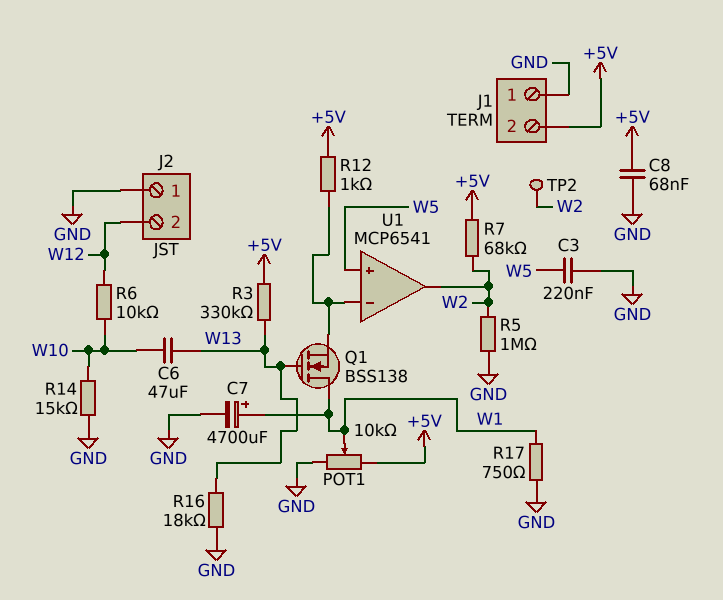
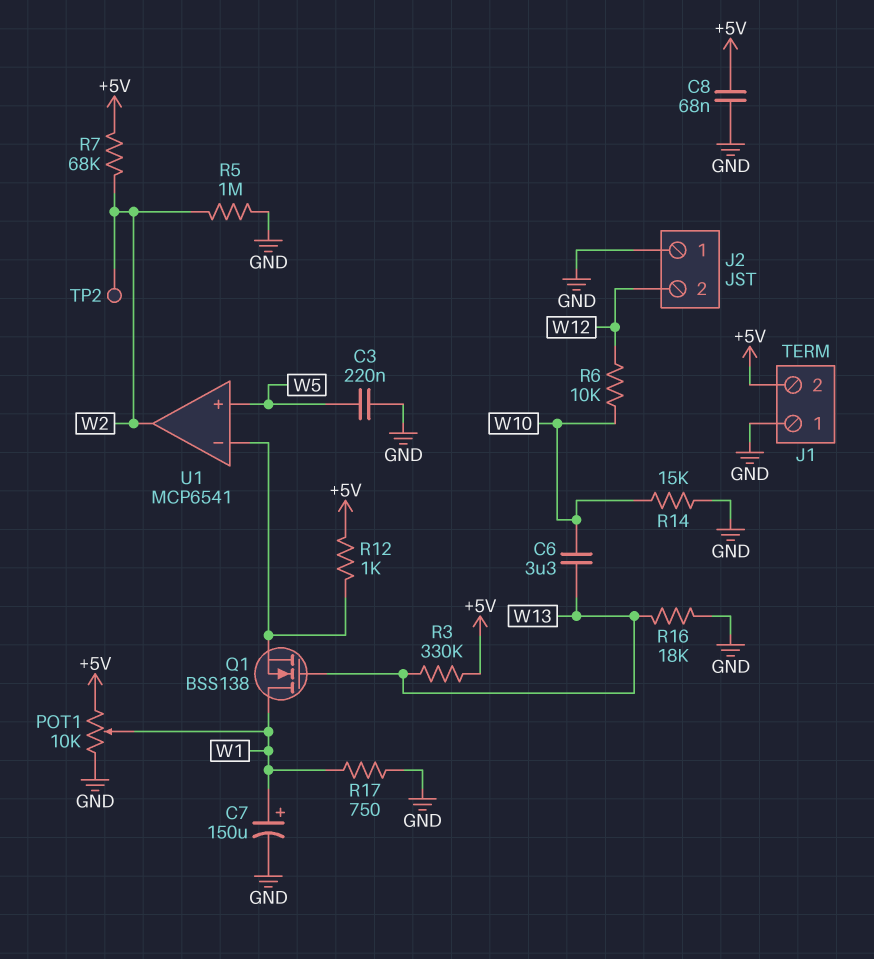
C6: 47uF (W10, W13) -> 3.3uF (W10, W13)
C7: 4700uF (plus W1, minus GND) -> 150uF (plus W1, minus GND)

